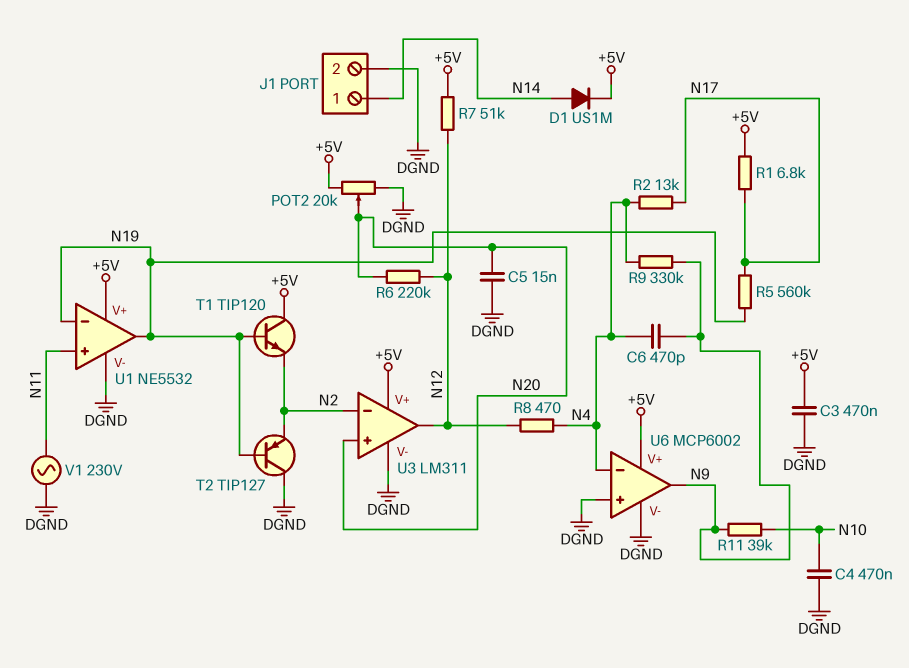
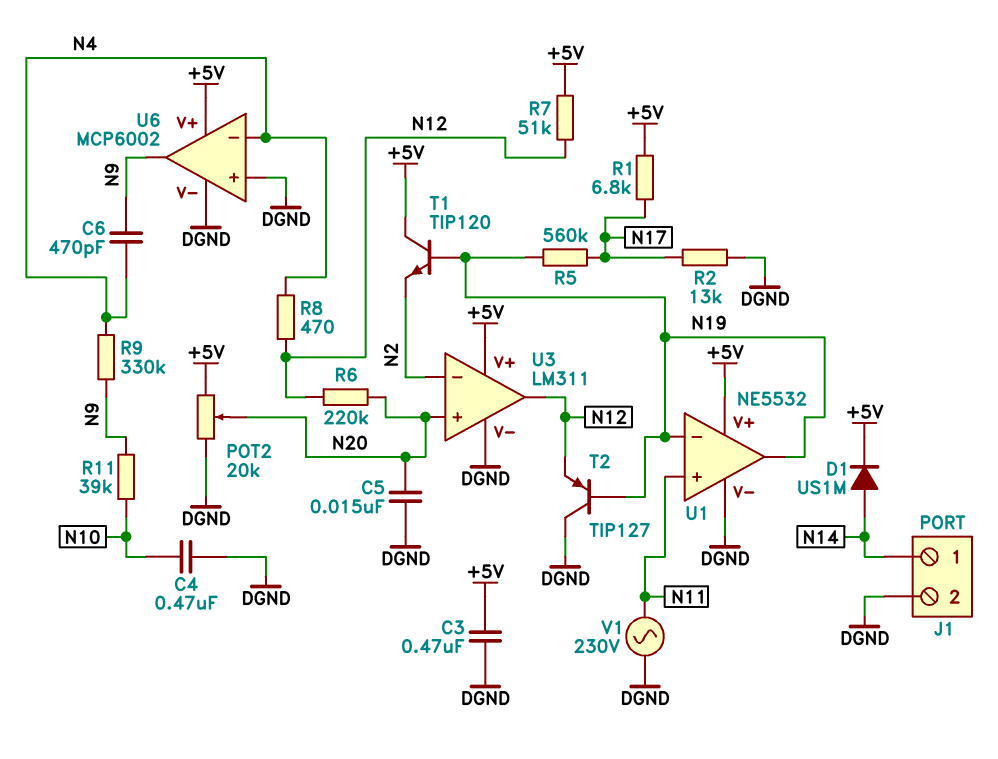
R2: 13k (N4, N17) -> 13k (DGND, N17)
T2: PNP TIP127 (B N19, C DGND, E N2) -> PNP TIP127 (B N19, C DGND, E N12)

